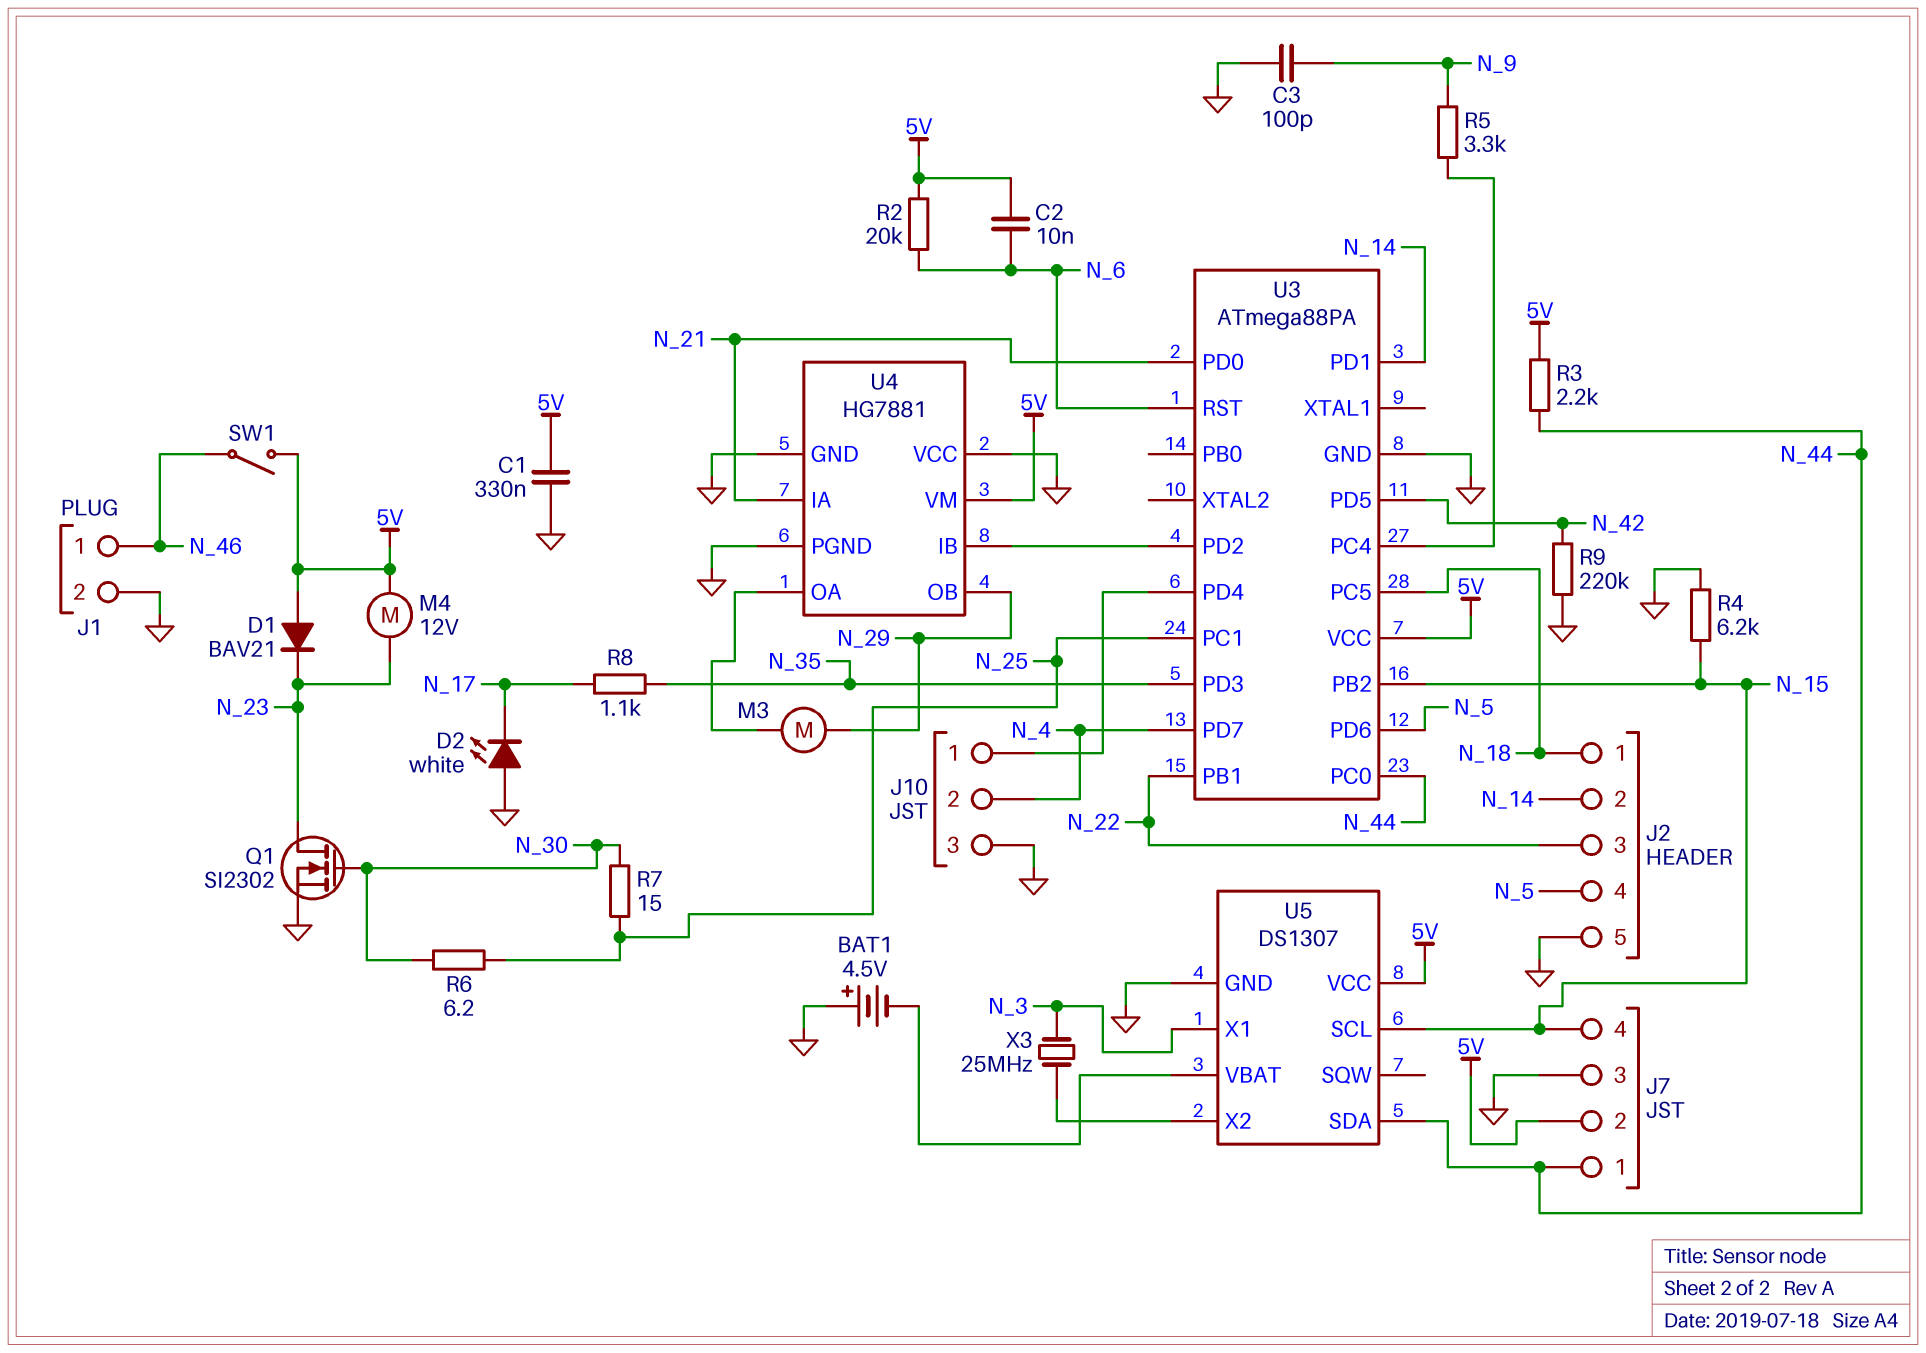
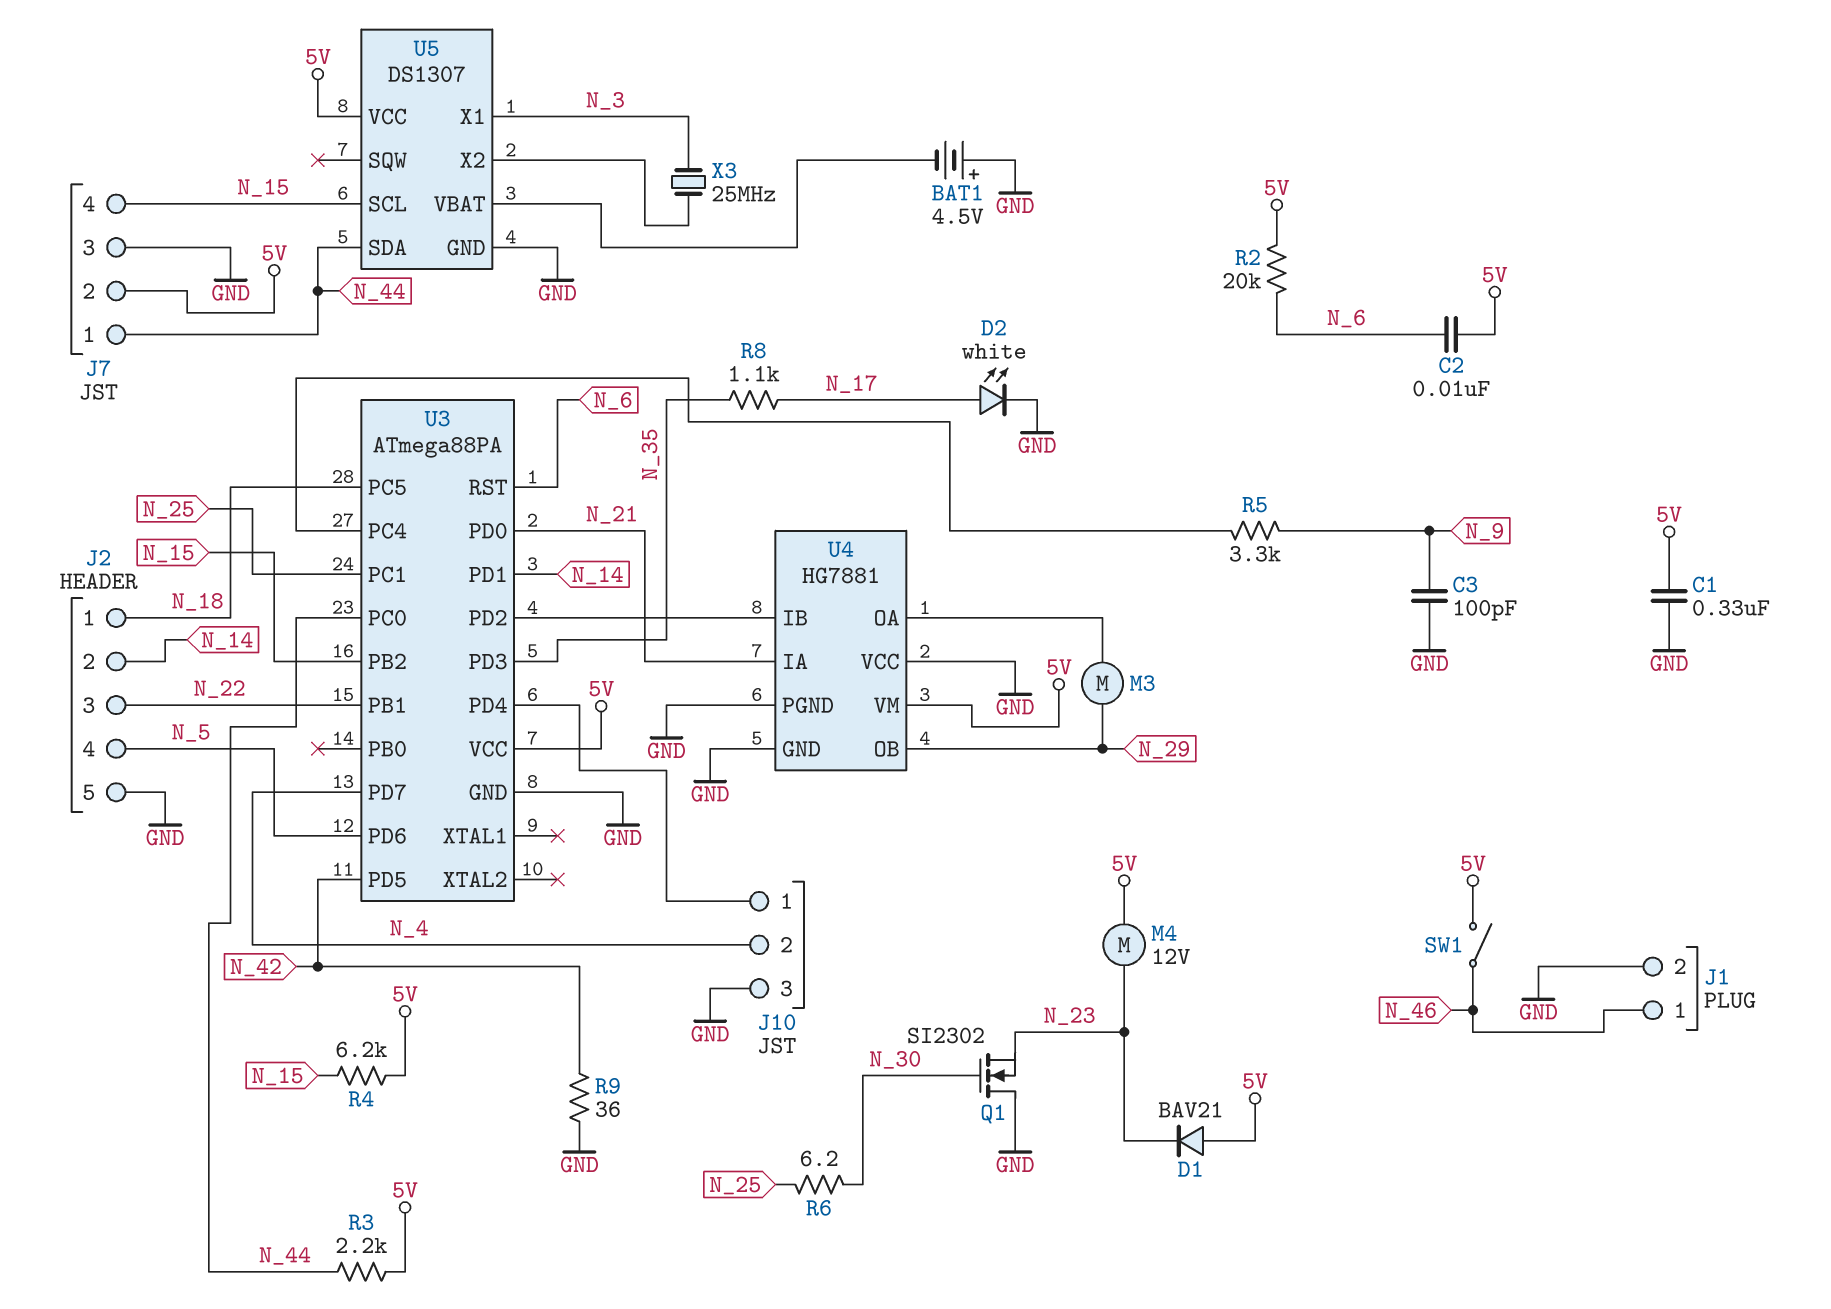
D2: LED white (A GND, K N_17) -> LED white (A N_17, K GND)
Q1: NMOS SI2302 (G N_30, D N_23, S GND) -> NMOS SI2302 (G N_30, D GND, S N_23)
R4: 6.2k (GND, N_15) -> 6.2k (5V, N_15)
R7: 15 (N_25, N_30) -> none
R9: 220k (GND, N_42) -> 36 (GND, N_42)

